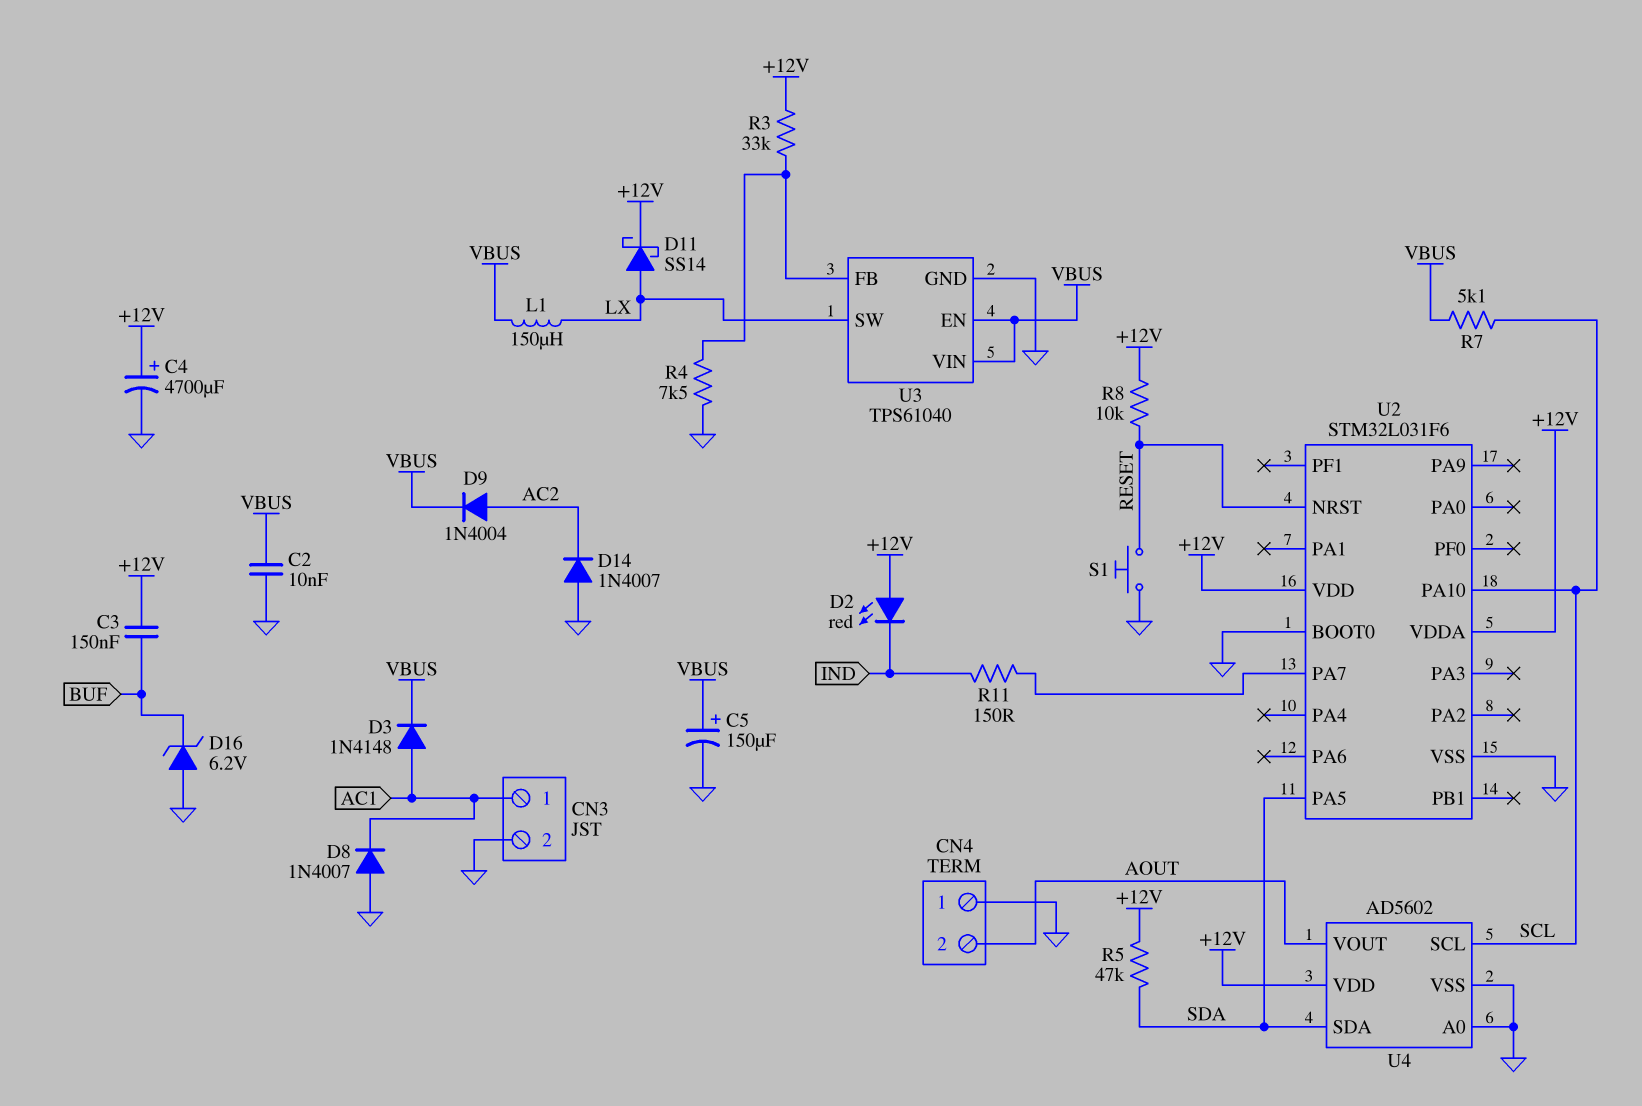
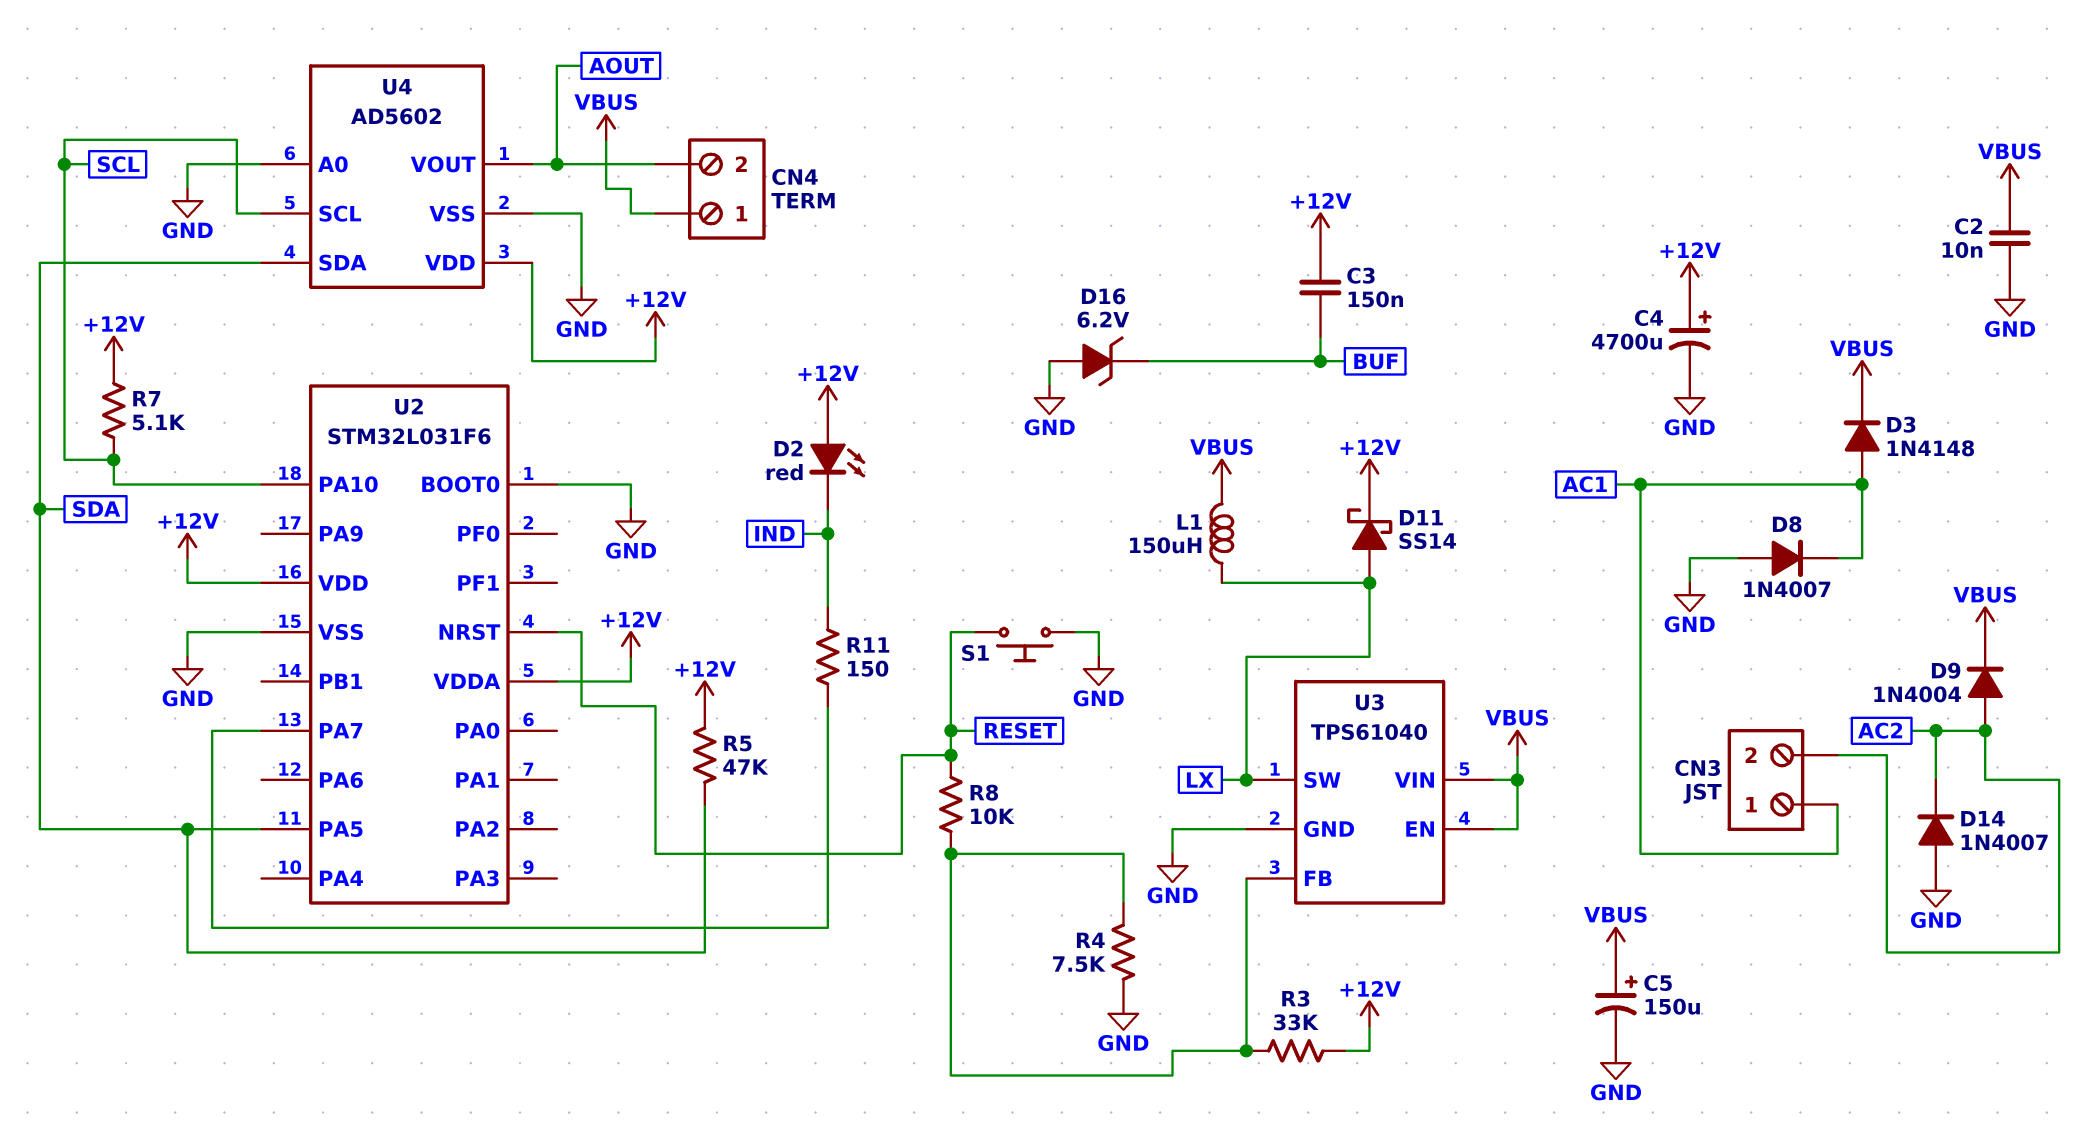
CN3 pin 2: GND -> AC2
CN4 pin 1: GND -> VBUS
R7: 5.1k (SCL, VBUS) -> 5.1k (+12V, SCL)
R8: 10k (+12V, RESET) -> 10k (RESET, U3/FB)

